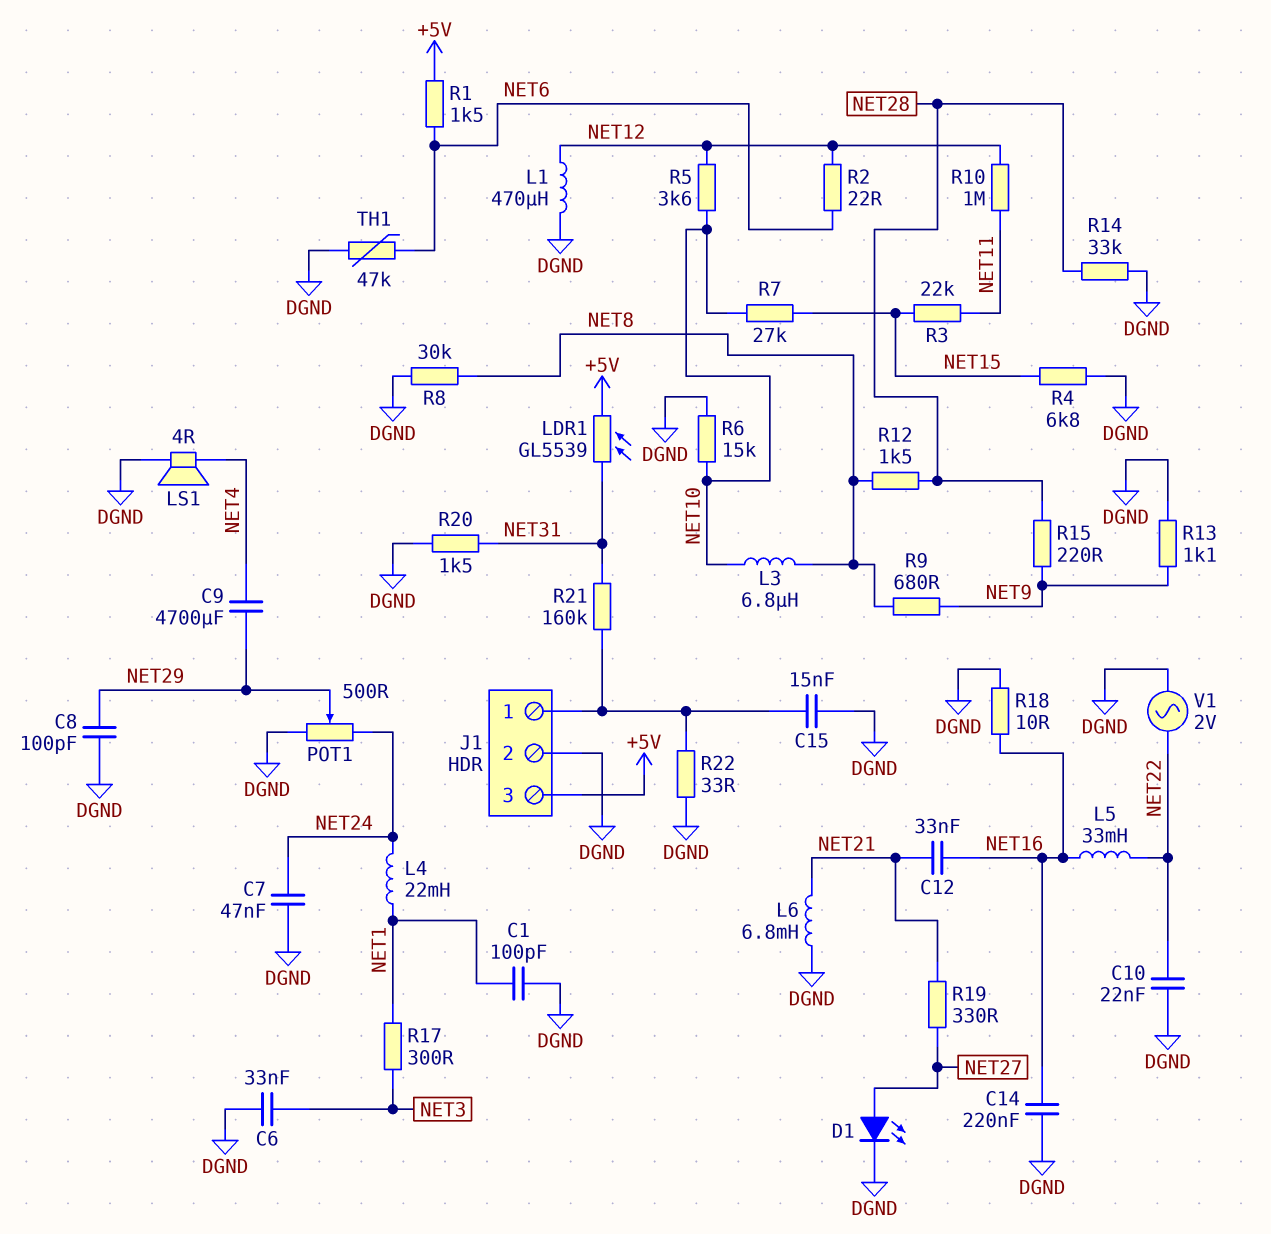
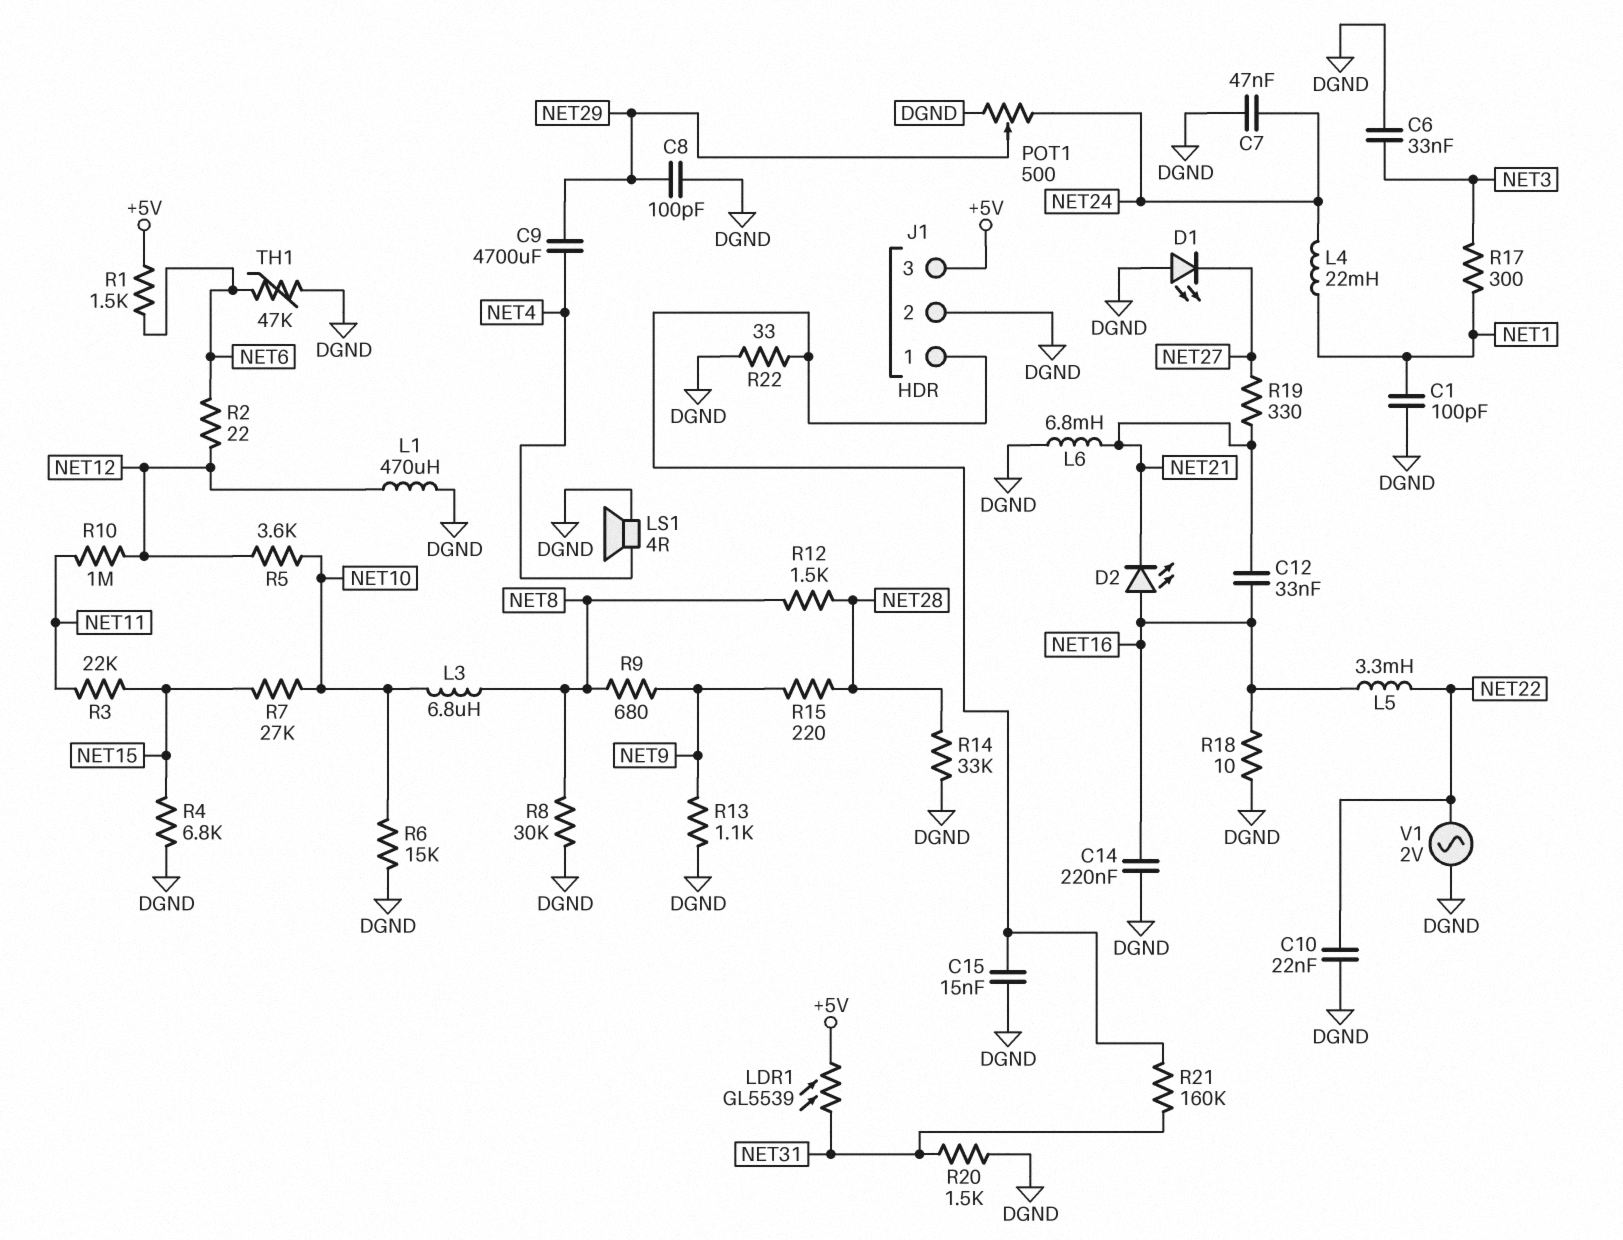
D1: LED (A NET27, K DGND) -> LED (A DGND, K NET27)
D2: none -> LED (A NET16, K NET21)
L5: 33mH (NET16, NET22) -> 3.3mH (NET16, NET22)

